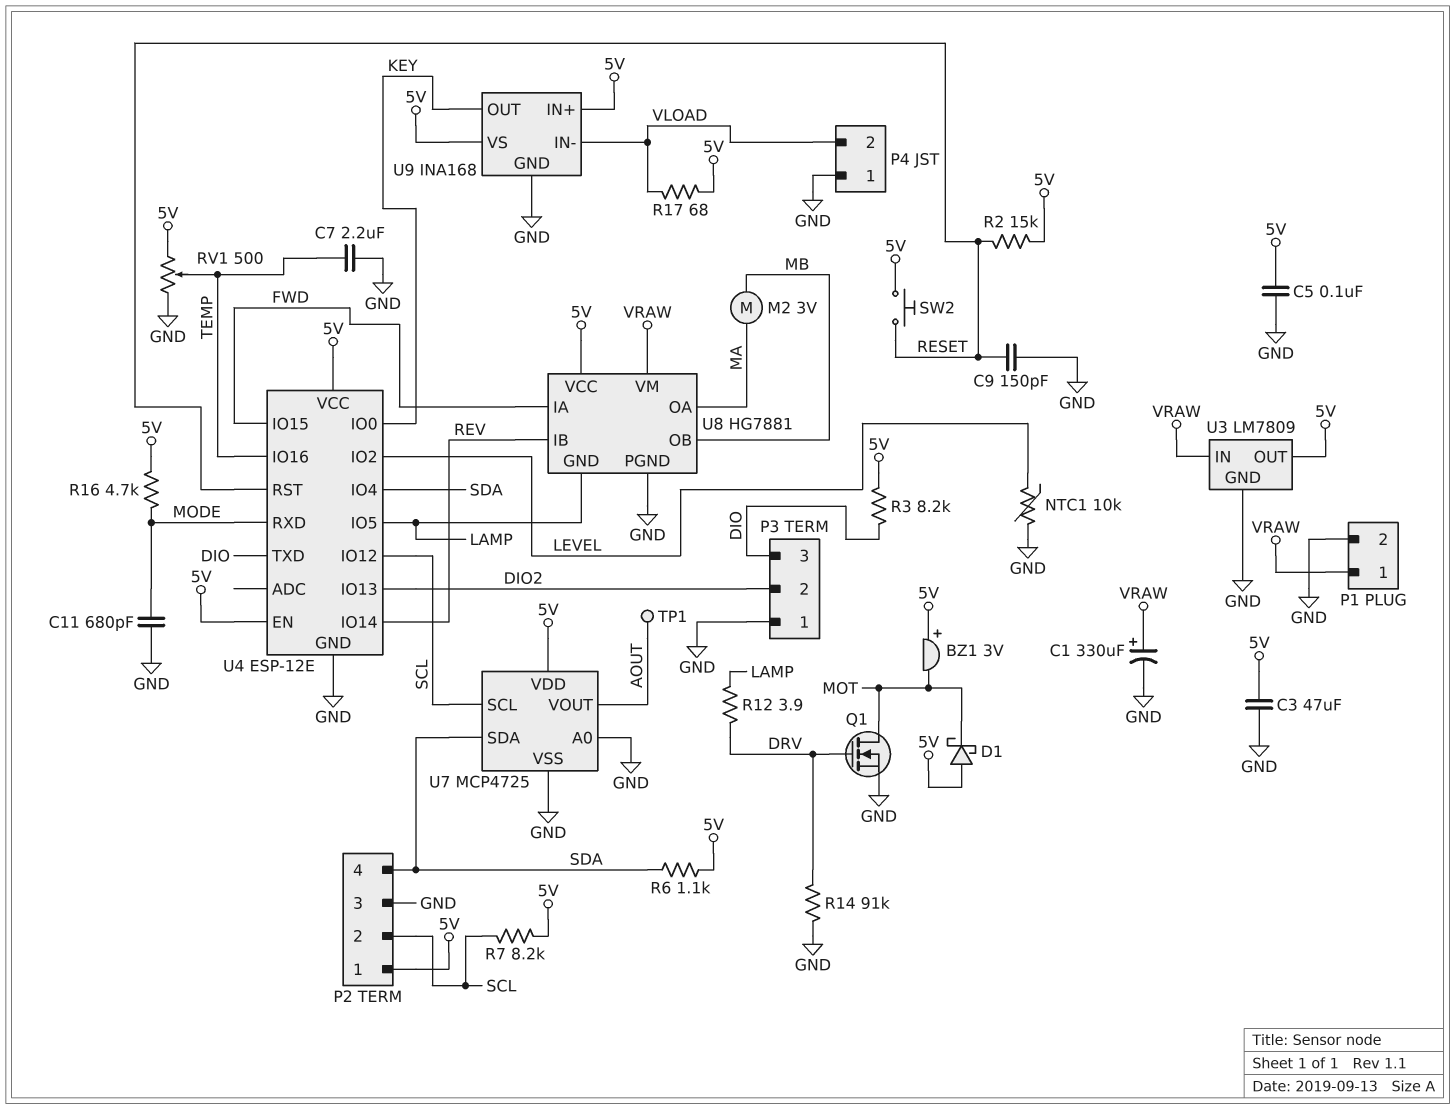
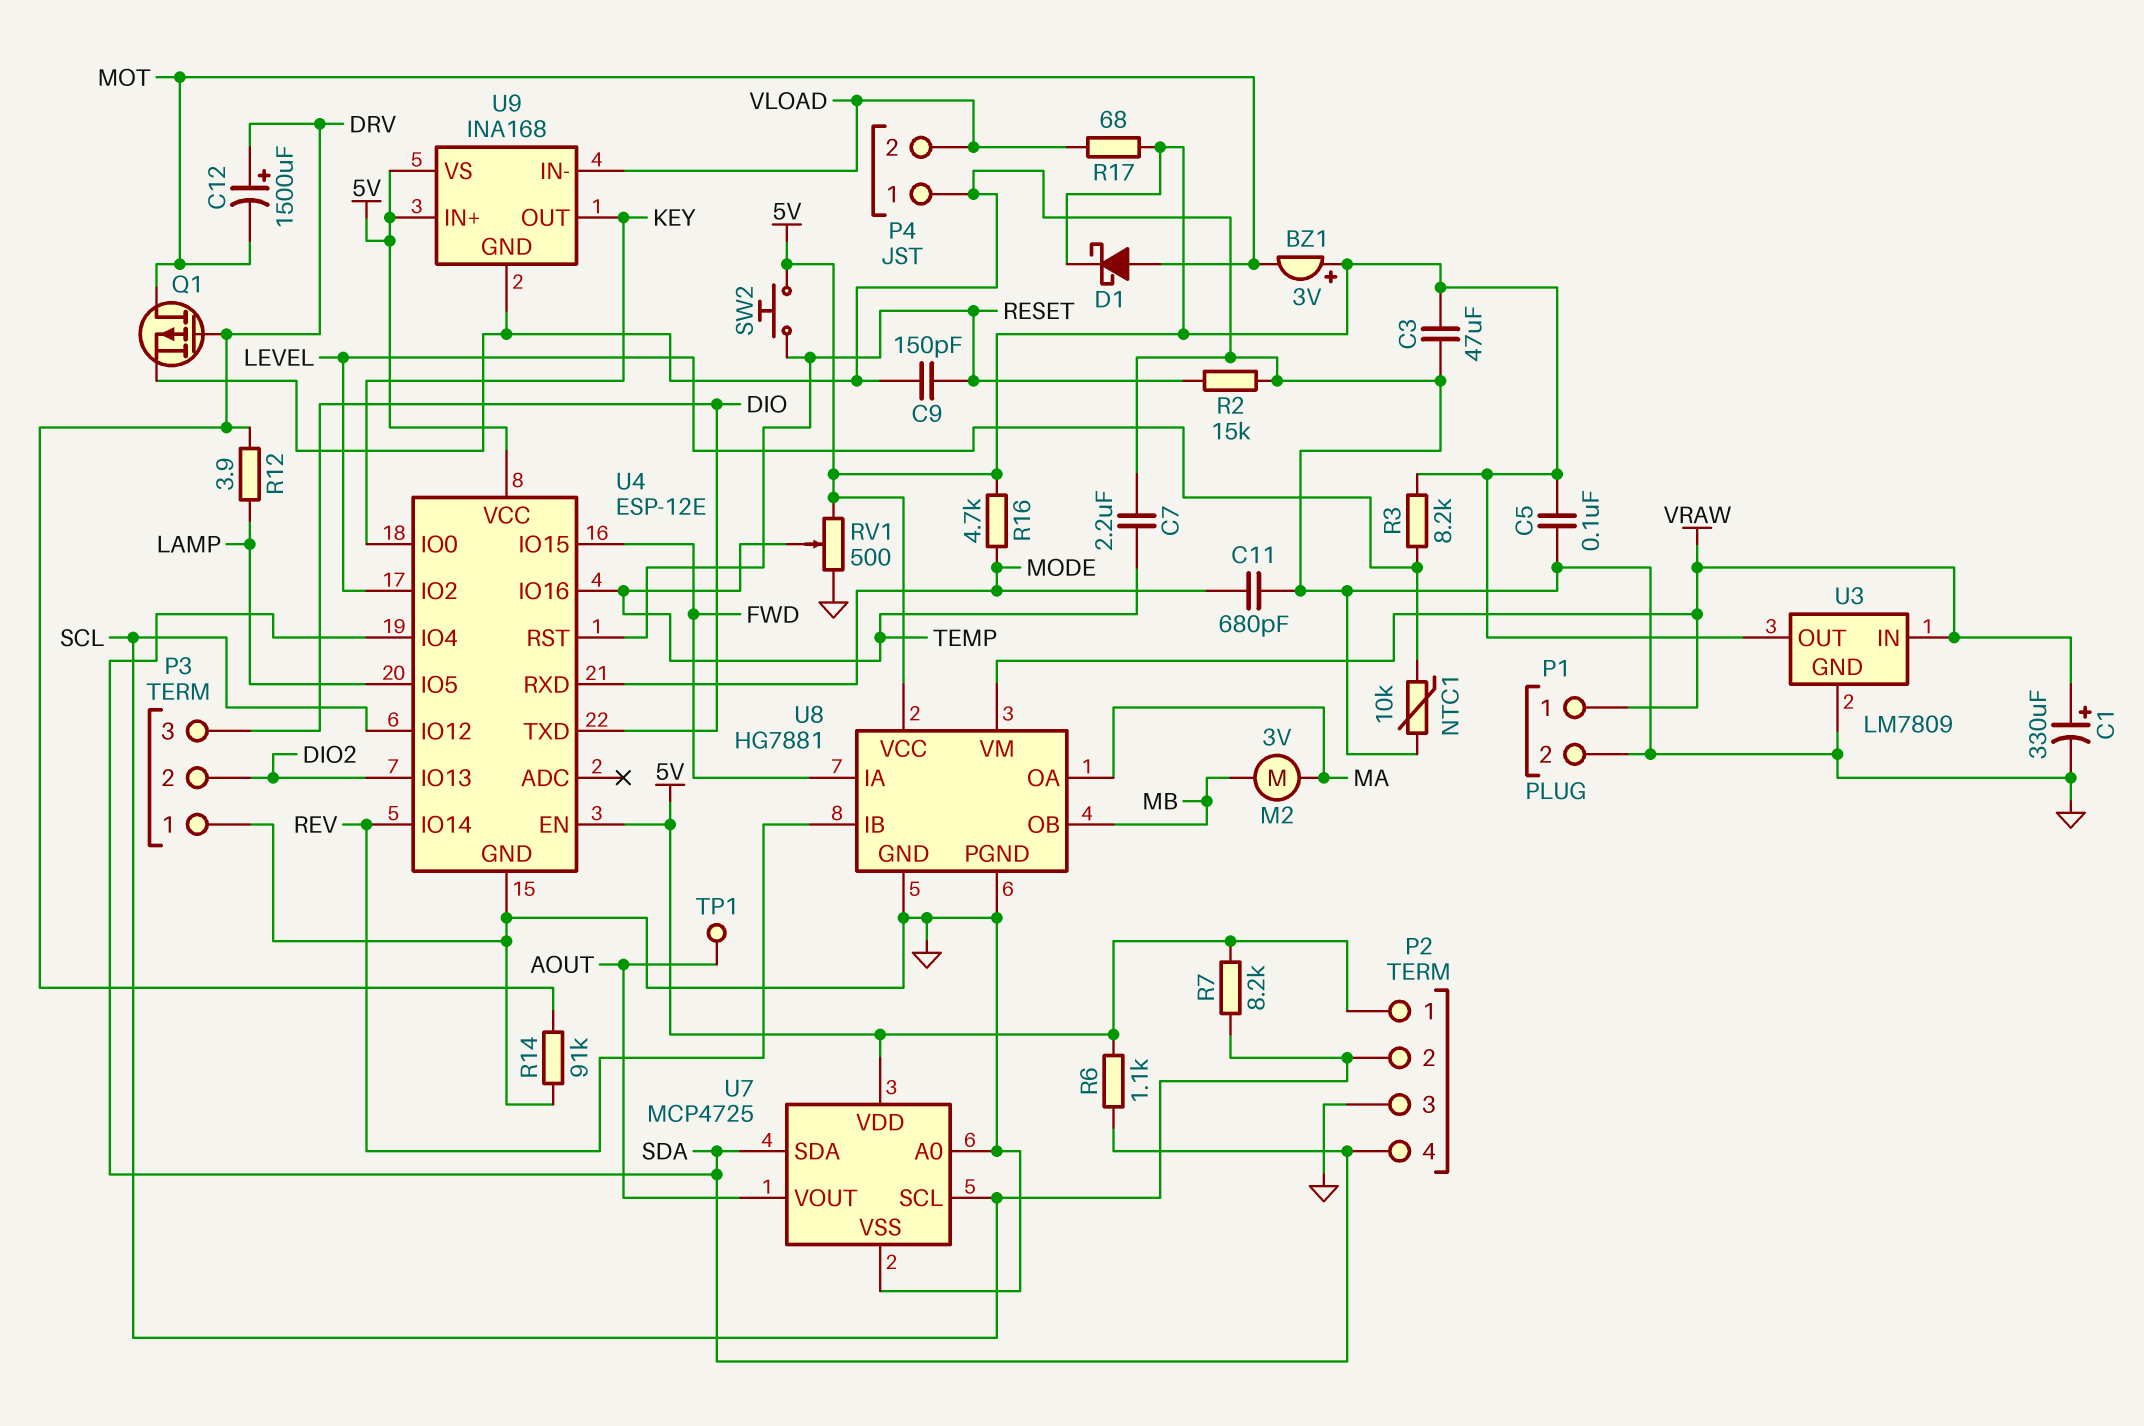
C12: none -> 1500uF (plus DRV, minus MOT)
D1: schottky (A 5V, K MOT) -> schottky (A MOT, K 5V)
Q1: NMOS (G DRV, D MOT, S GND) -> PMOS (G DRV, D MOT, S GND)
R2: 15k (5V, RESET) -> 15k (GND, RESET)
R3: 8.2k (5V, DIO) -> 8.2k (5V, LEVEL)
U8 pin GND: LAMP -> GND

